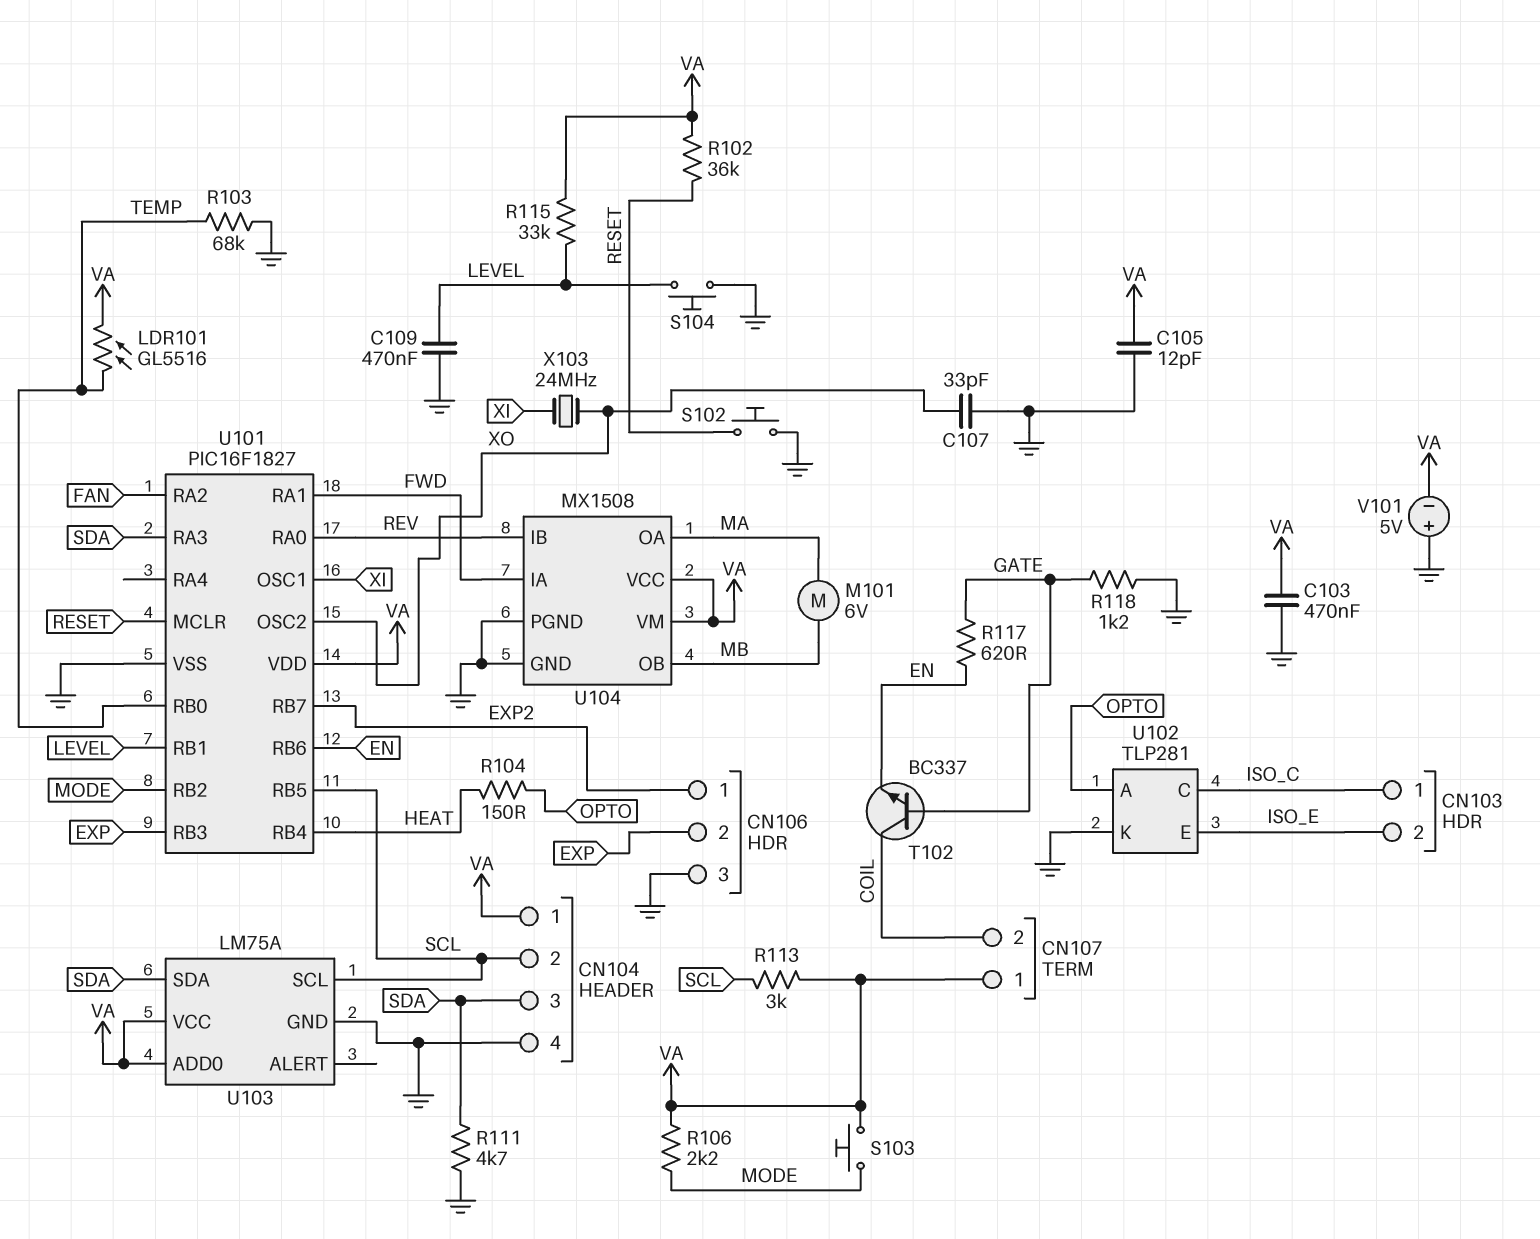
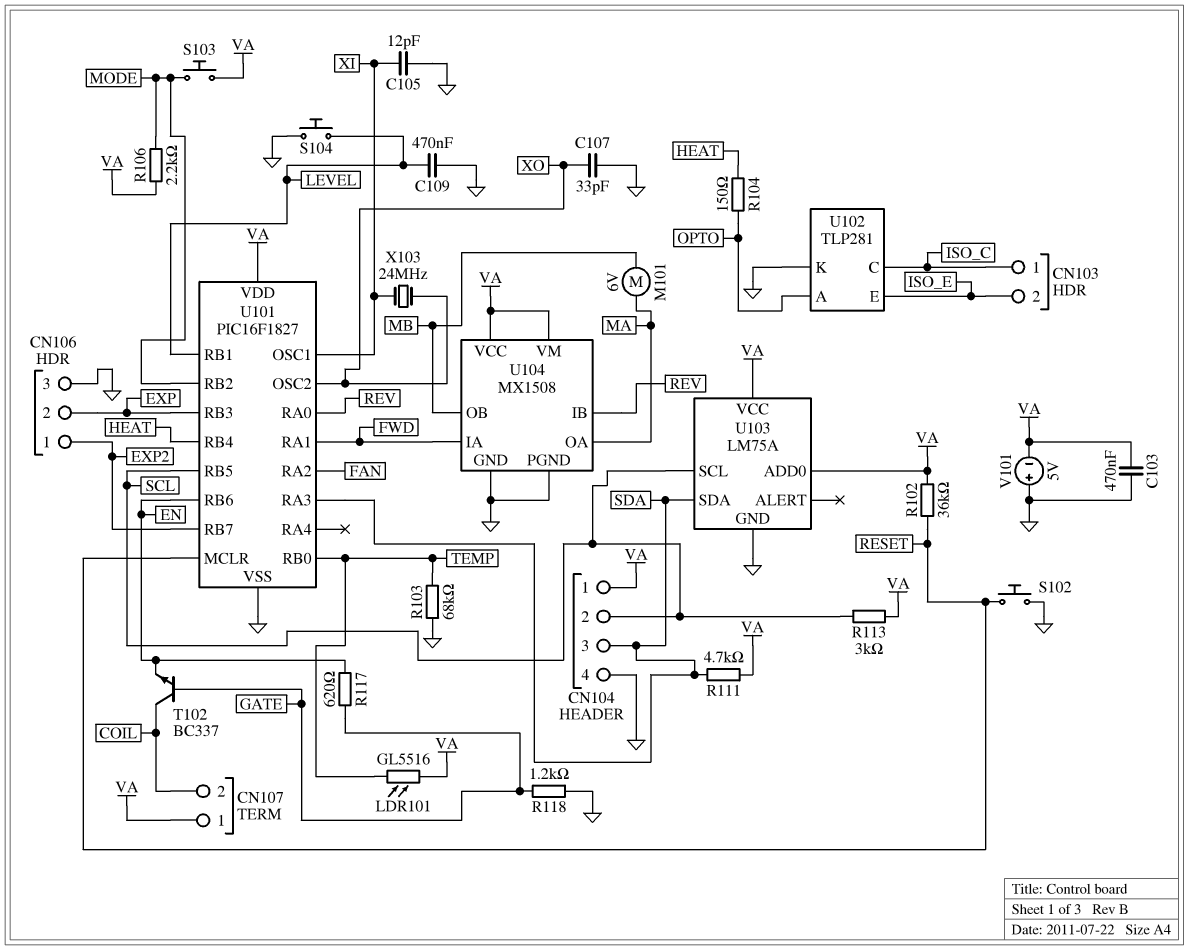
C105: 12pF (GND, VA) -> 12pF (GND, XI)
R111: 4.7k (GND, SDA) -> 4.7k (SDA, VA)
R115: 33k (LEVEL, VA) -> none

